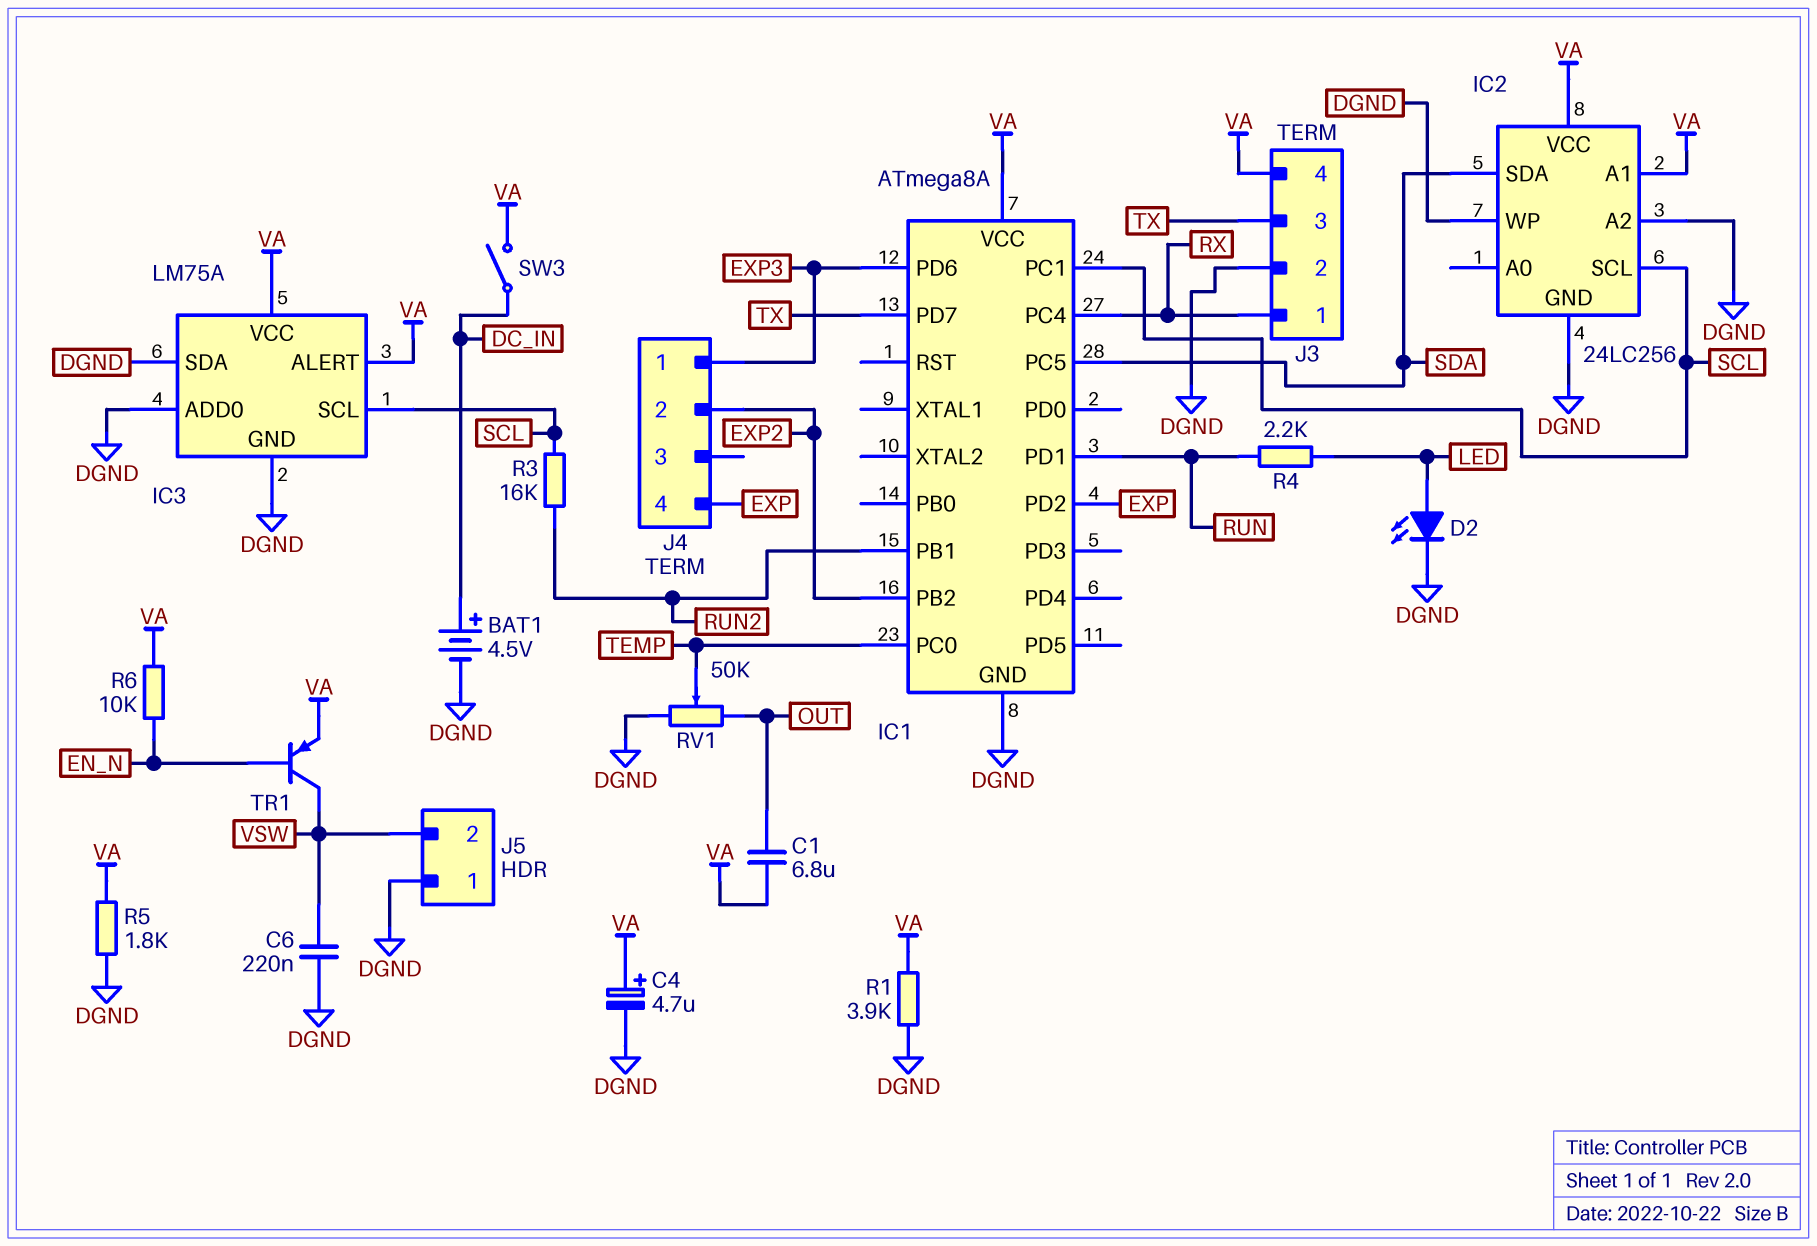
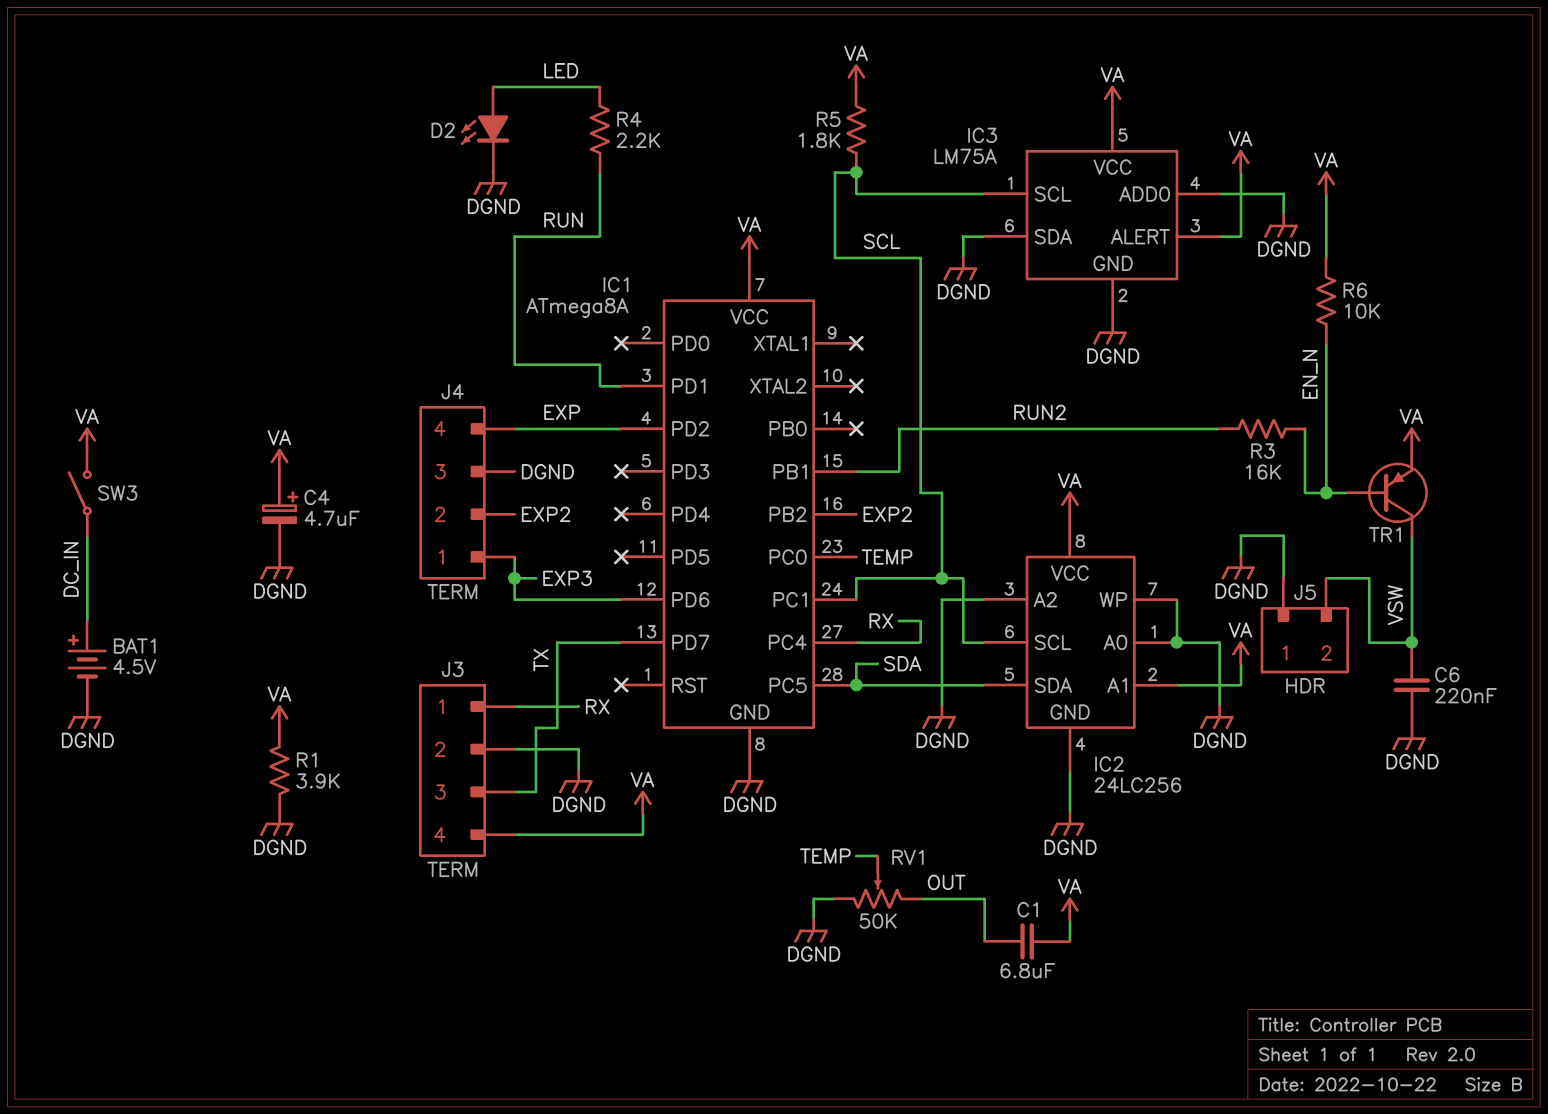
IC2 pin A0: none -> DGND
J4 pin 3: none -> DGND
R3: 16k (RUN2, SCL) -> 16k (EN_N, RUN2)
R5: 1.8k (DGND, VA) -> 1.8k (SCL, VA)

